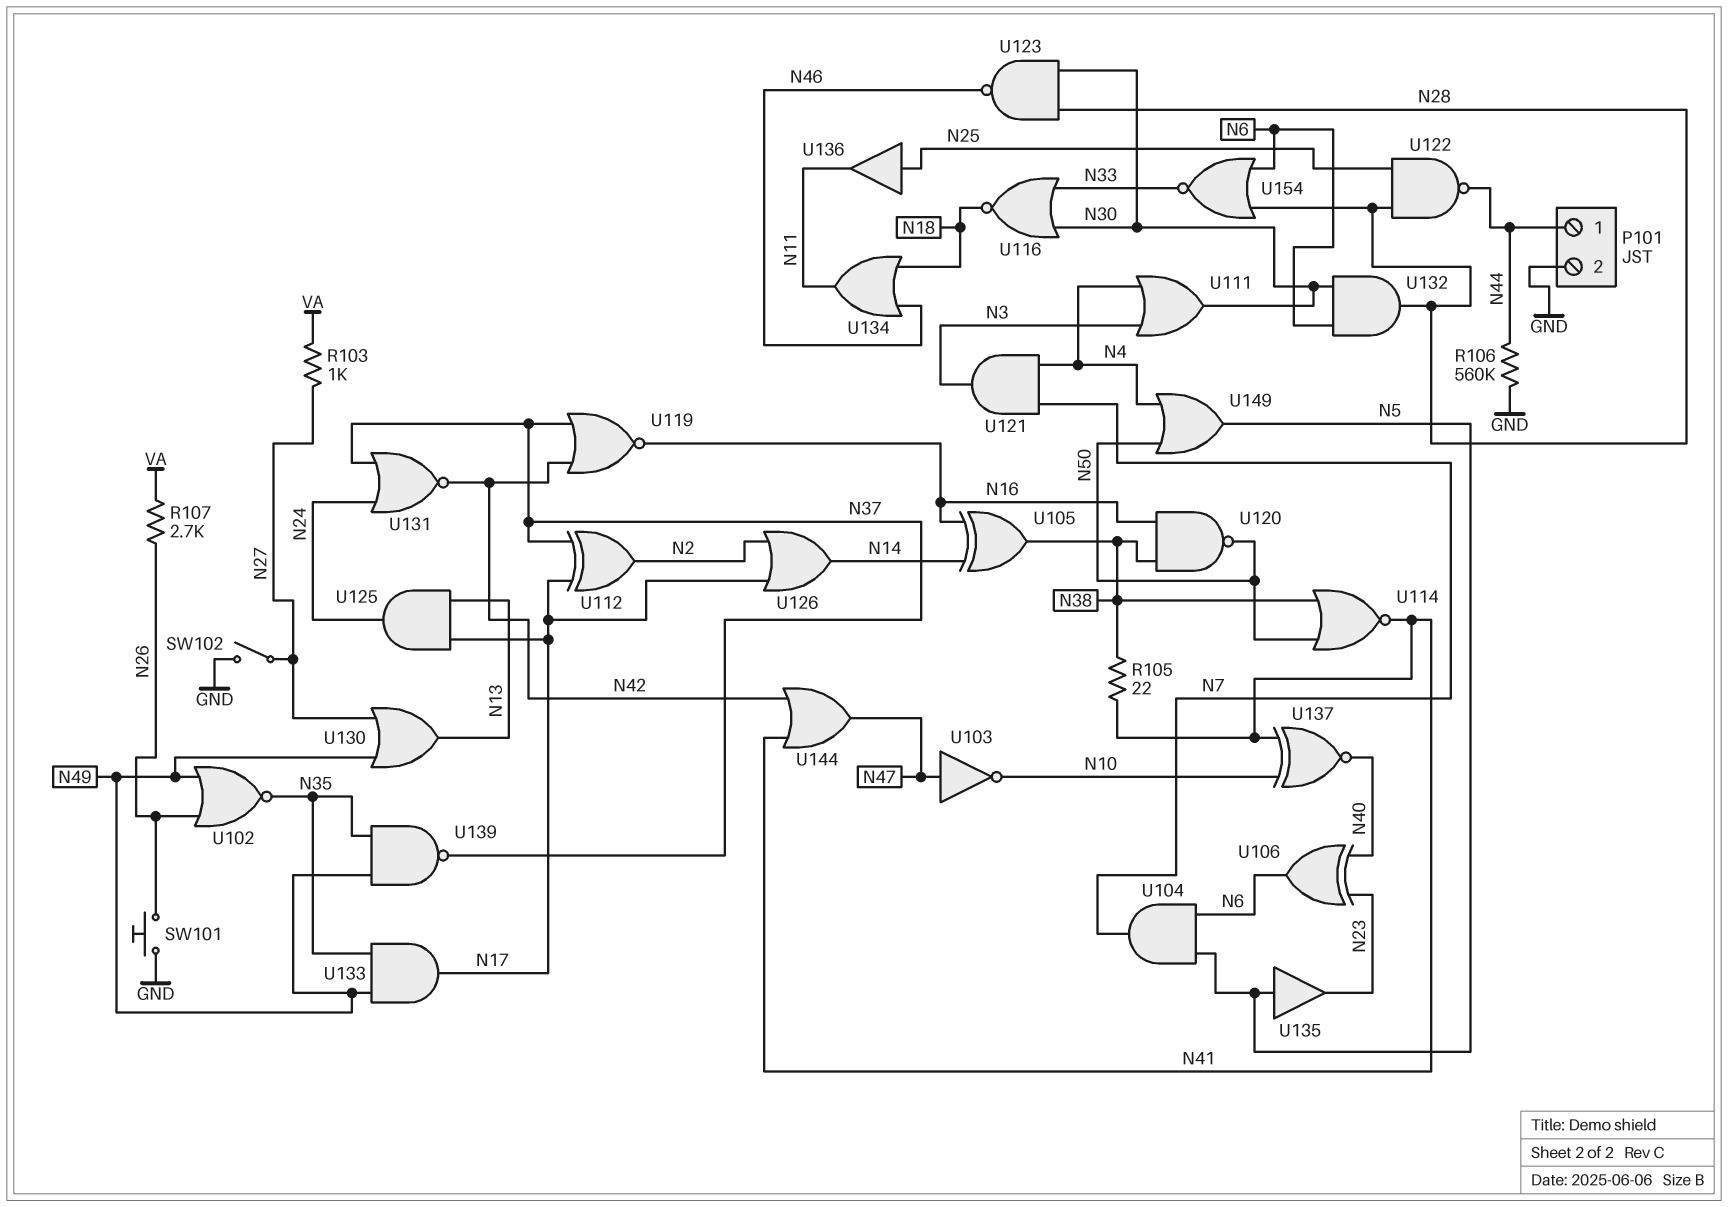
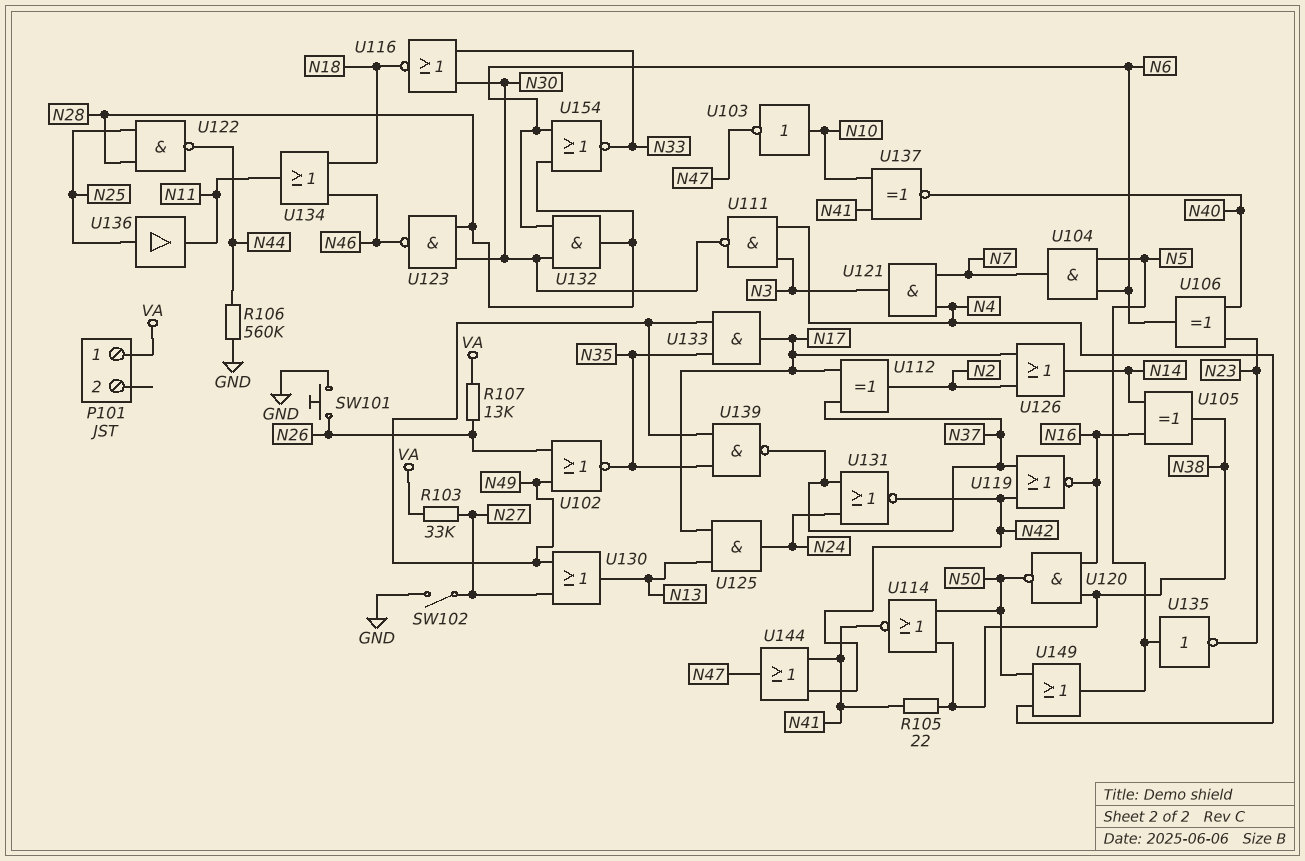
P101 pin 1: N44 -> VA
P101 pin 2: GND -> none
R103: 1k (N27, VA) -> 33k (N27, VA)
R107: 2.7k (N26, VA) -> 13k (N26, VA)
U103: NOT (in N47, out N10) -> NOT (in N10, out N47)
U111: OR (in N3, in N4, out N30) -> NAND (in N3, in N4, out N30)
U135: buffer (in N5, out N23) -> NOT (in N5, out N23)

